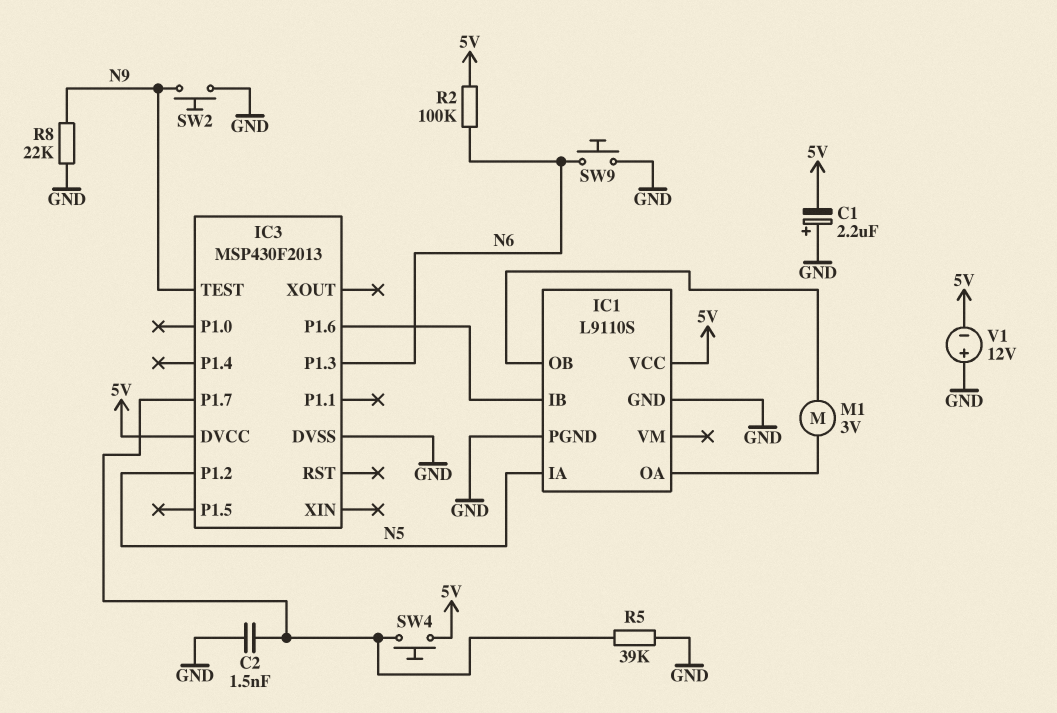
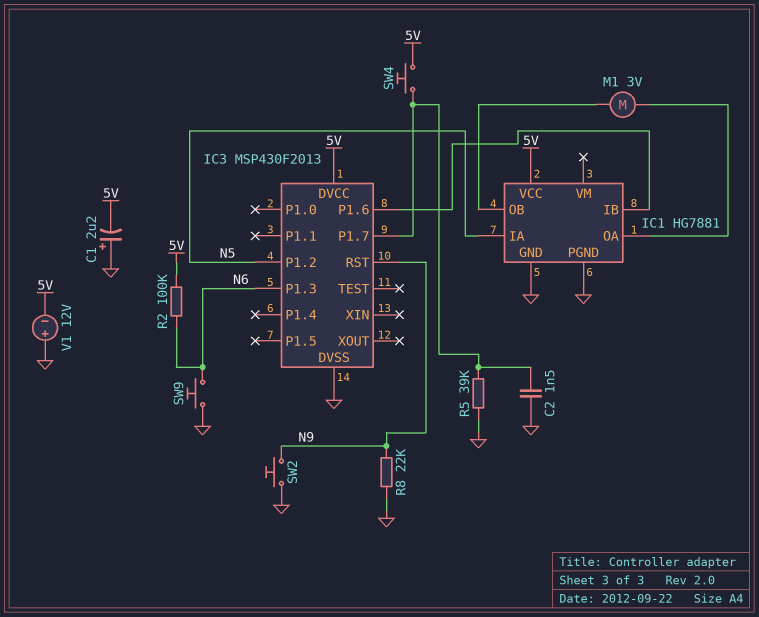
IC1: L9110S -> HG7881
IC3 pin RST: none -> N9
IC3 pin TEST: N9 -> none

